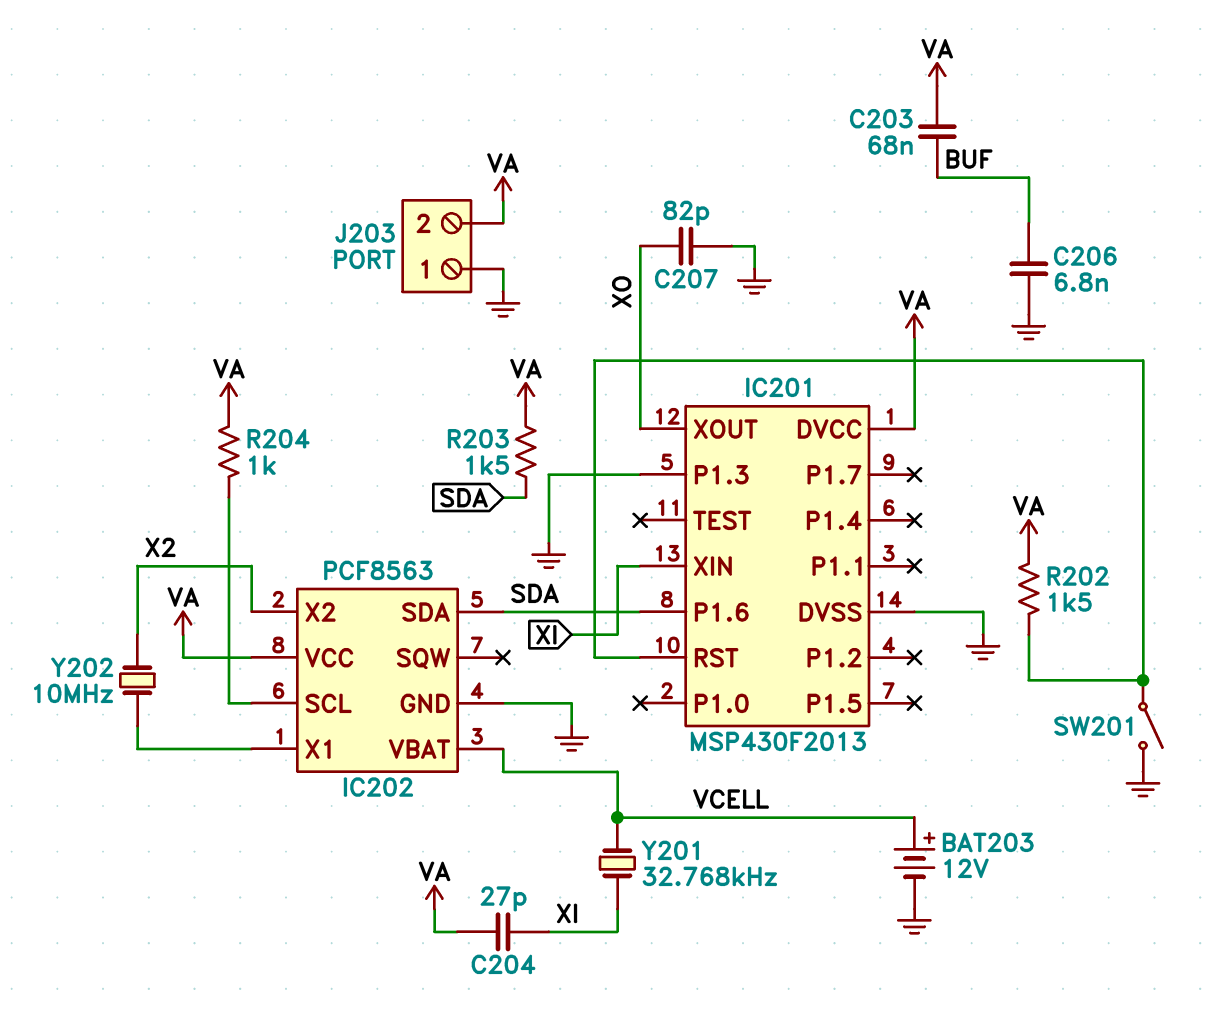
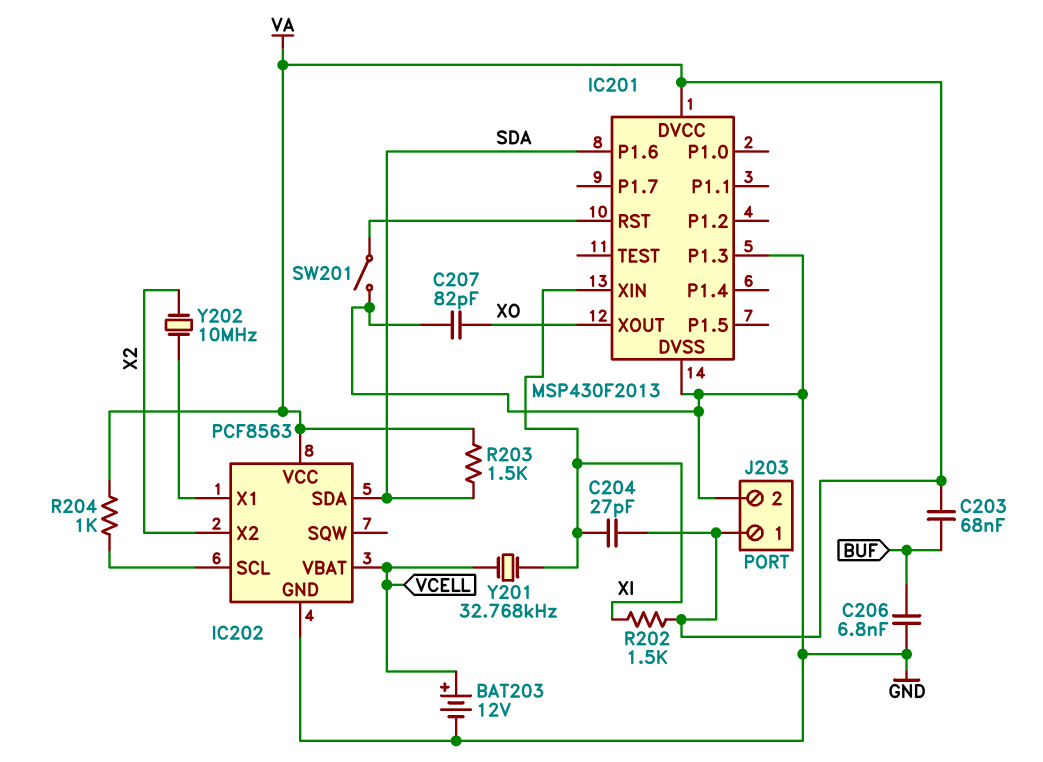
J203 pin 1: GND -> VA
J203 pin 2: VA -> GND
R202: 1.5k (IC201/RST, VA) -> 1.5k (VA, XI)

